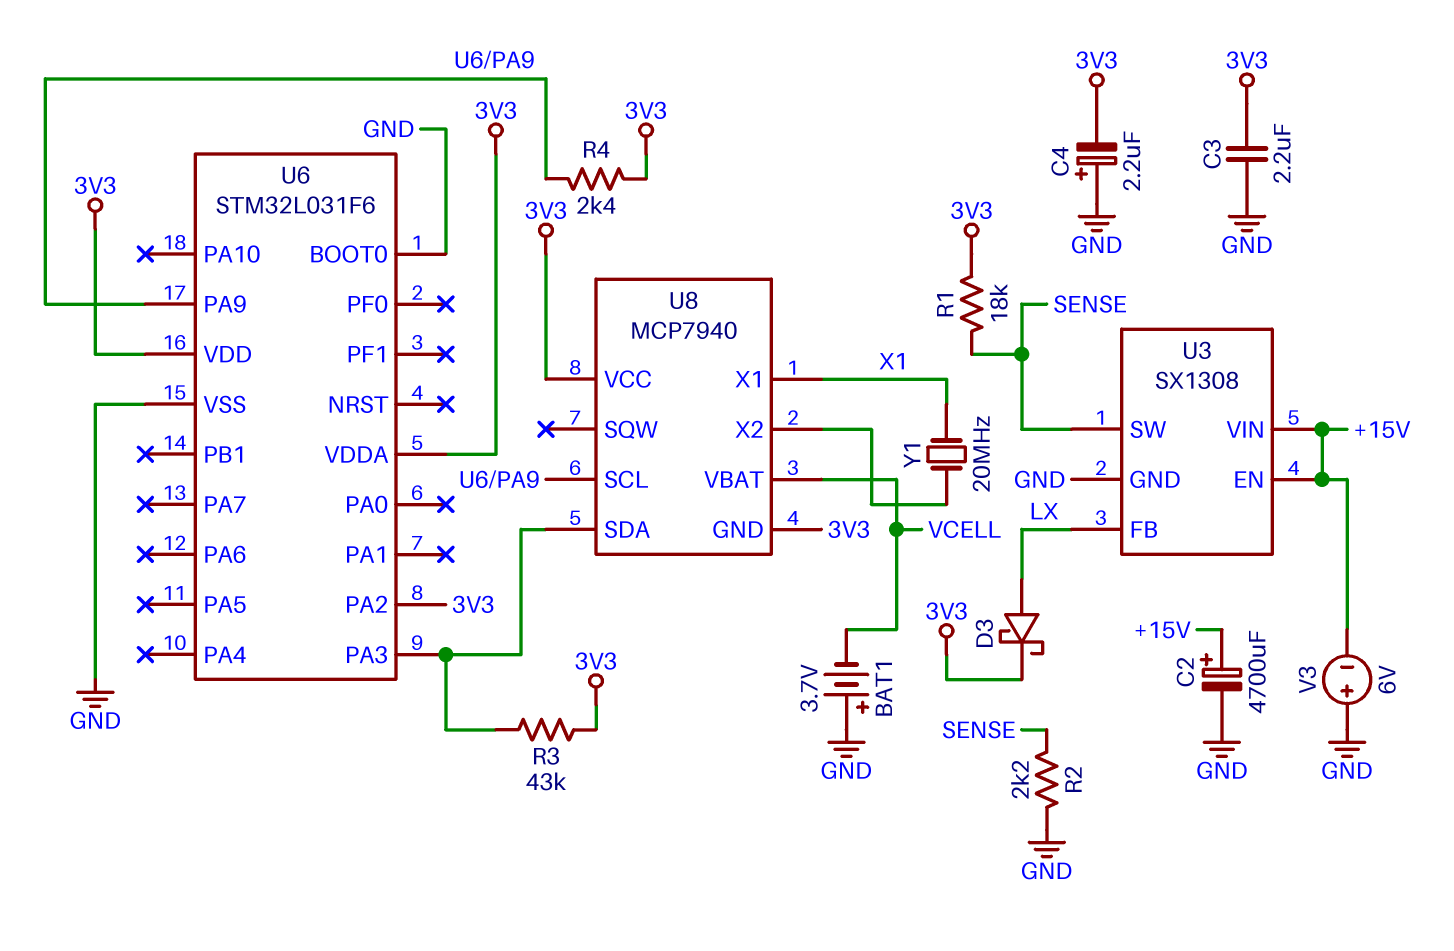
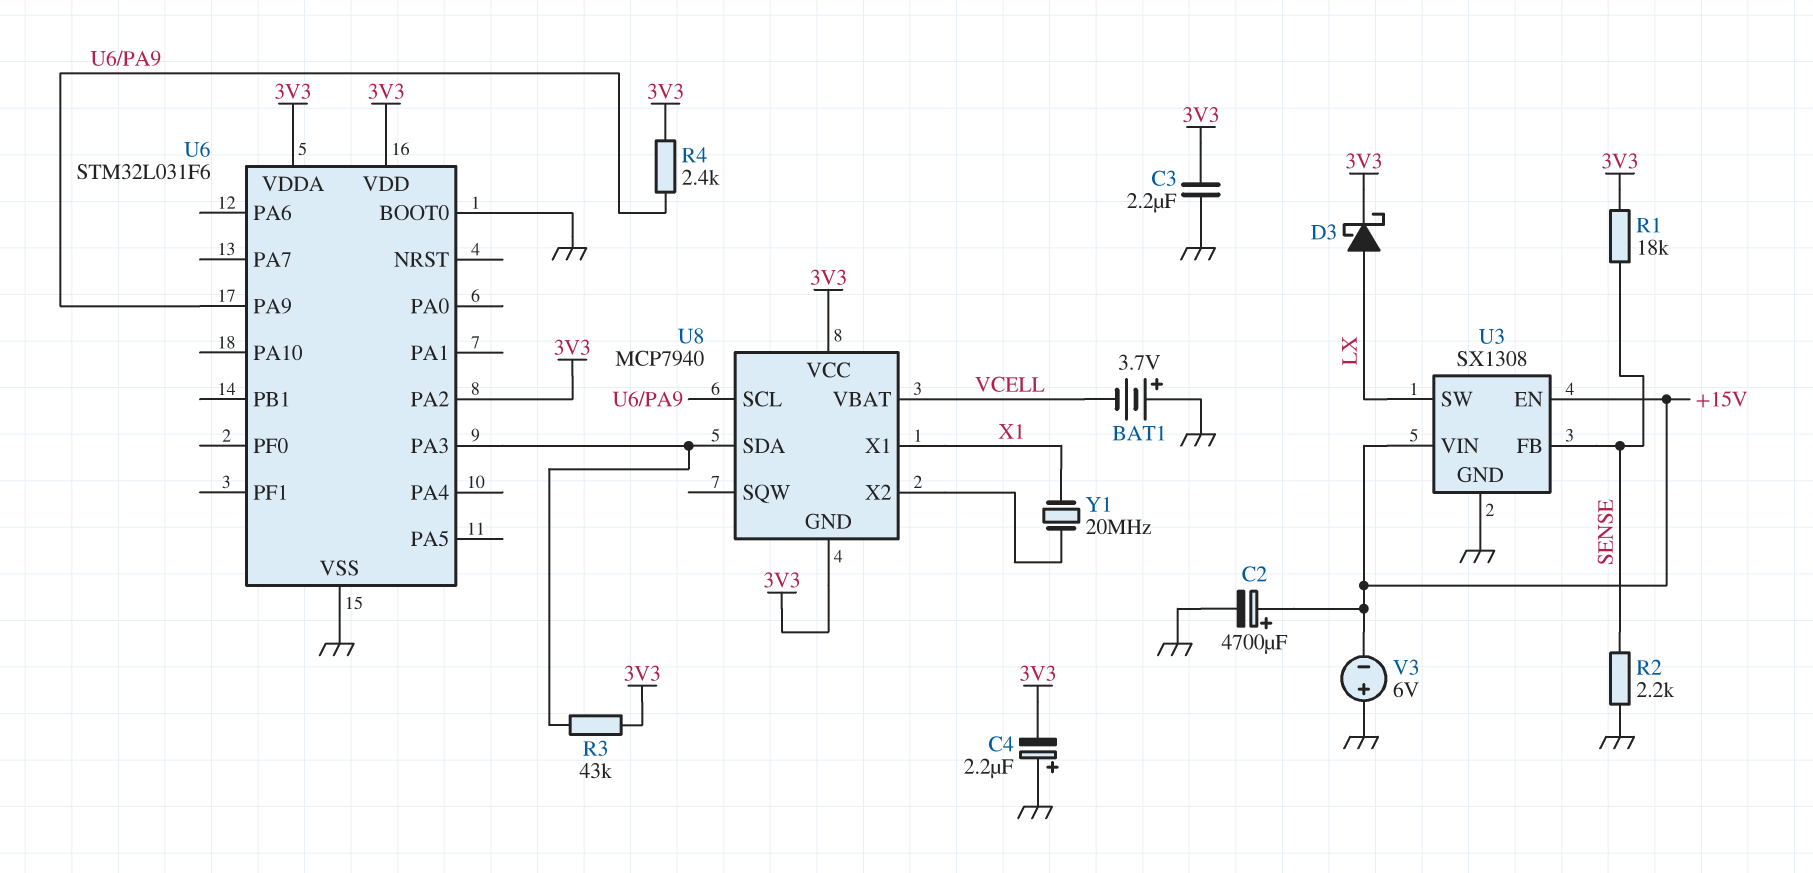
U3 pin FB: LX -> SENSE
U3 pin SW: SENSE -> LX

